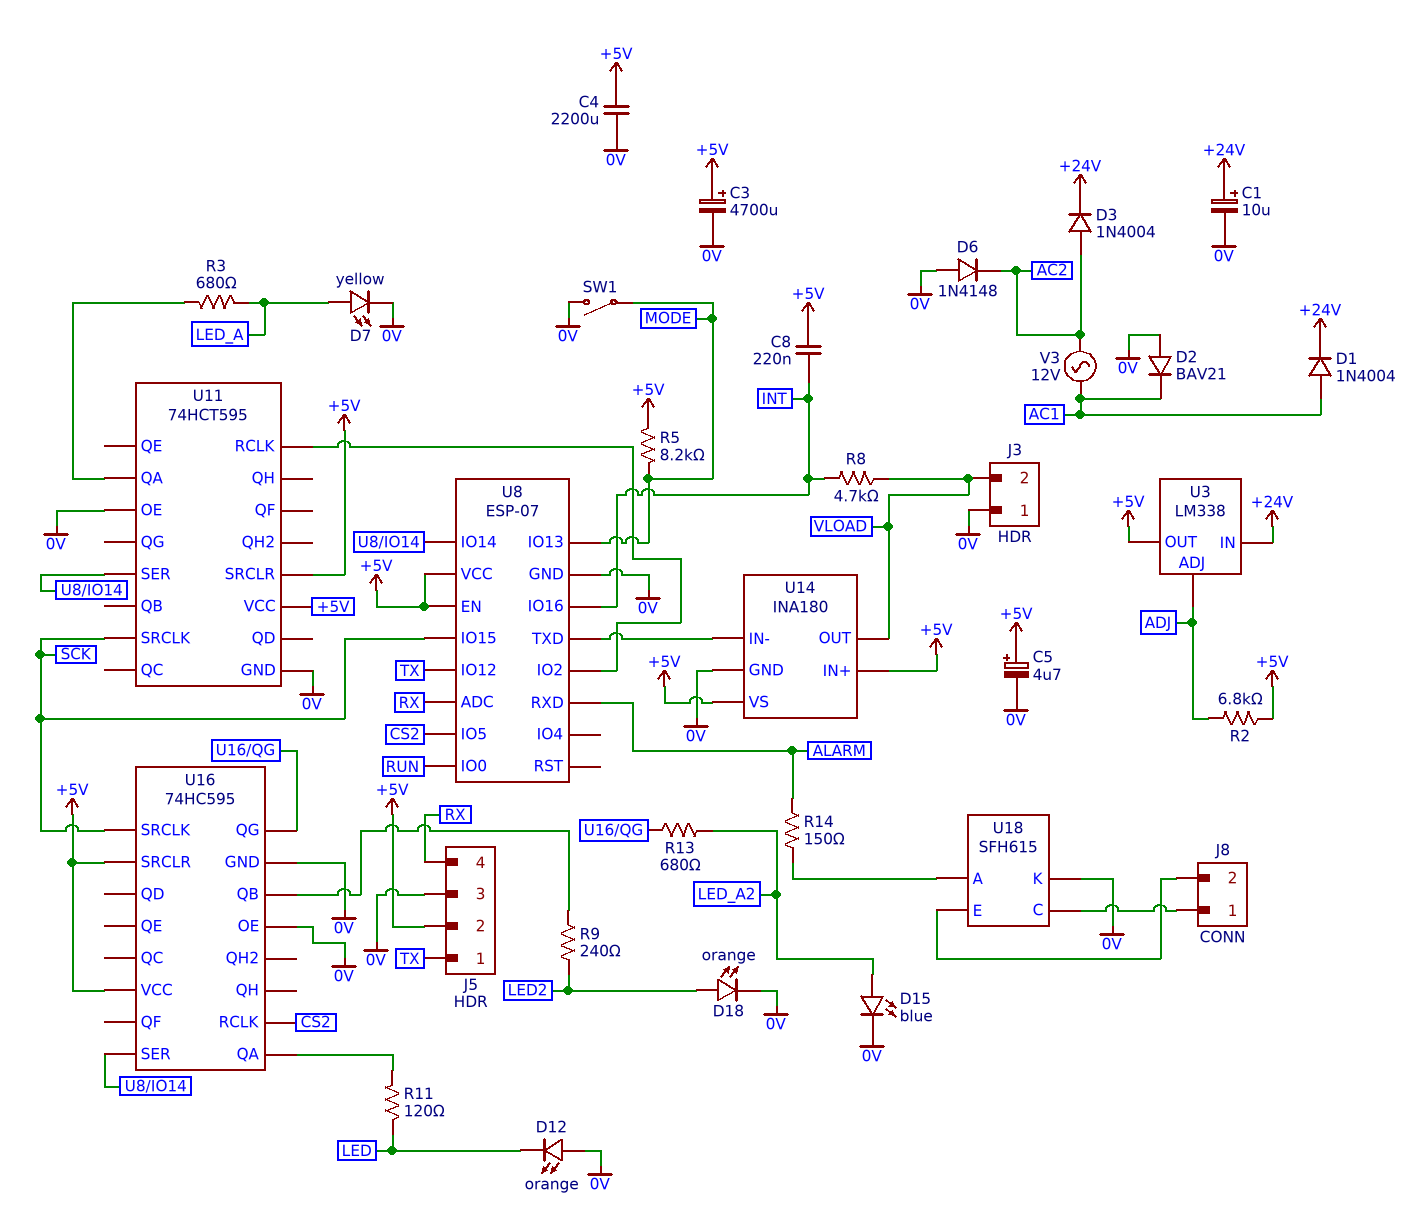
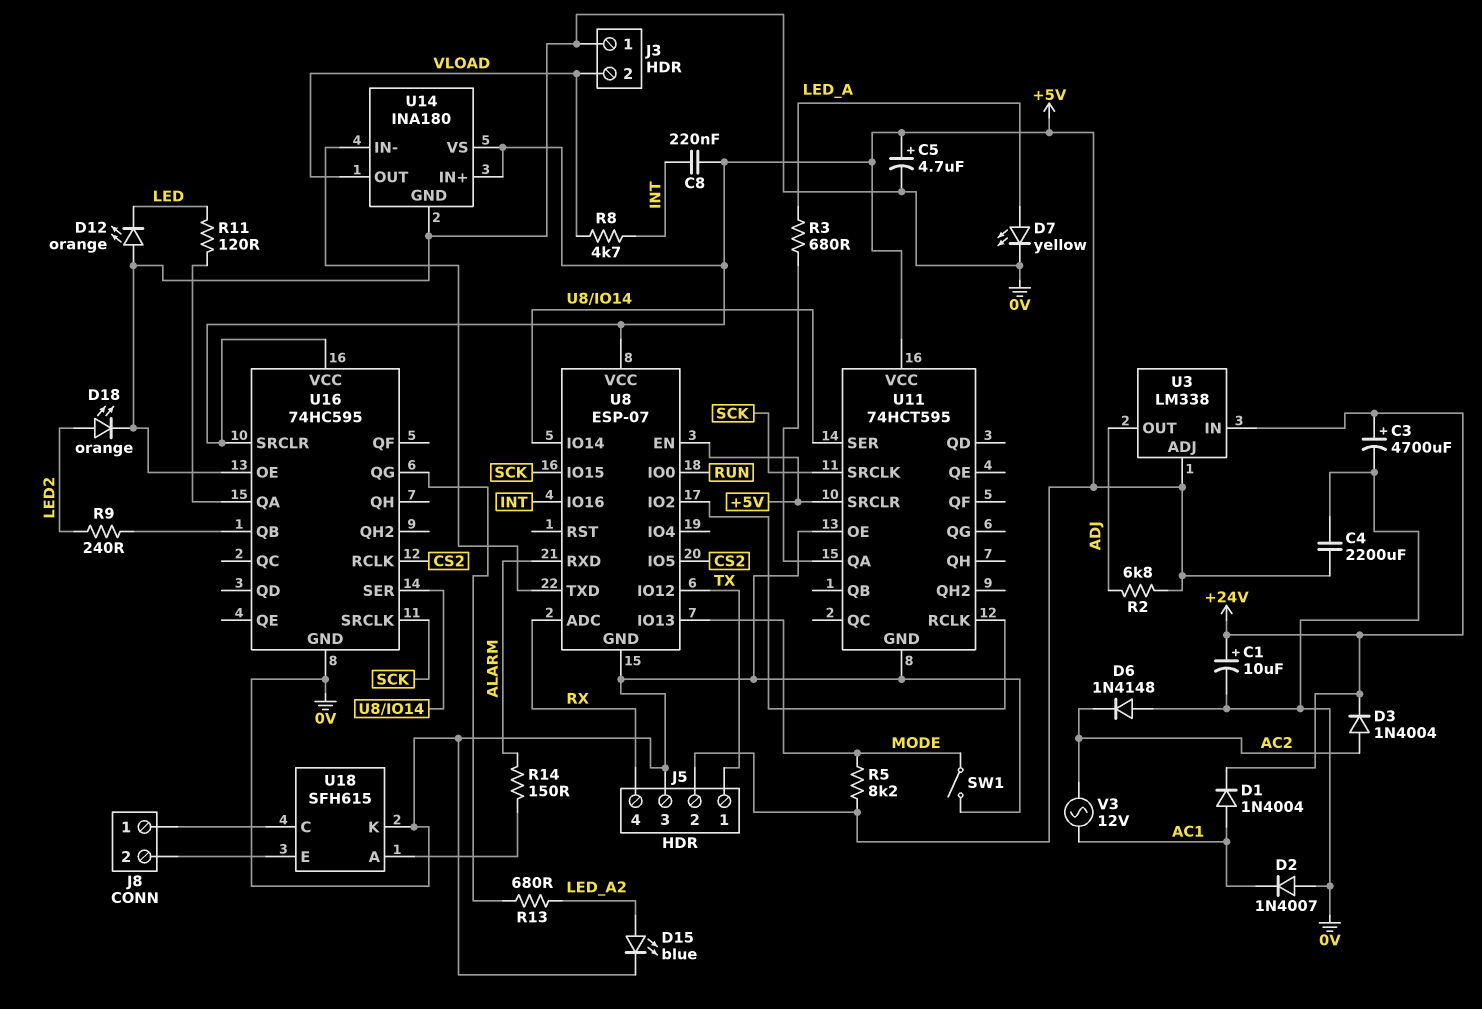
C3: 4700uF (plus +5V, minus 0V) -> 4700uF (plus +24V, minus 0V)
D2: diode BAV21 (A 0V, K AC1) -> diode 1N4007 (A 0V, K AC1)
U3 pin ADJ: ADJ -> +5V
U3 pin OUT: +5V -> ADJ

